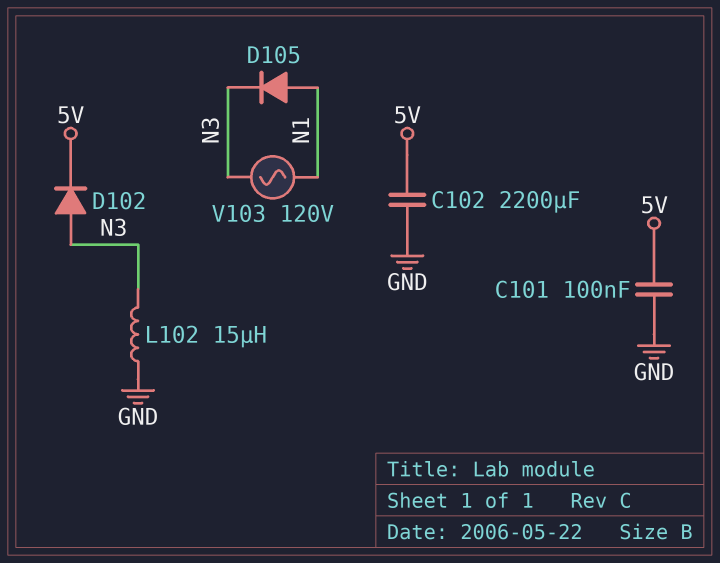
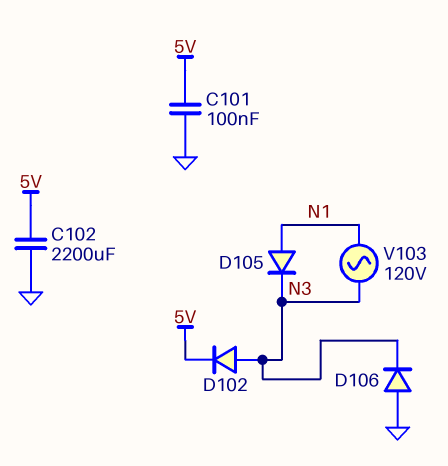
D106: none -> diode (A GND, K N3)
L102: 15uH (GND, N3) -> none

